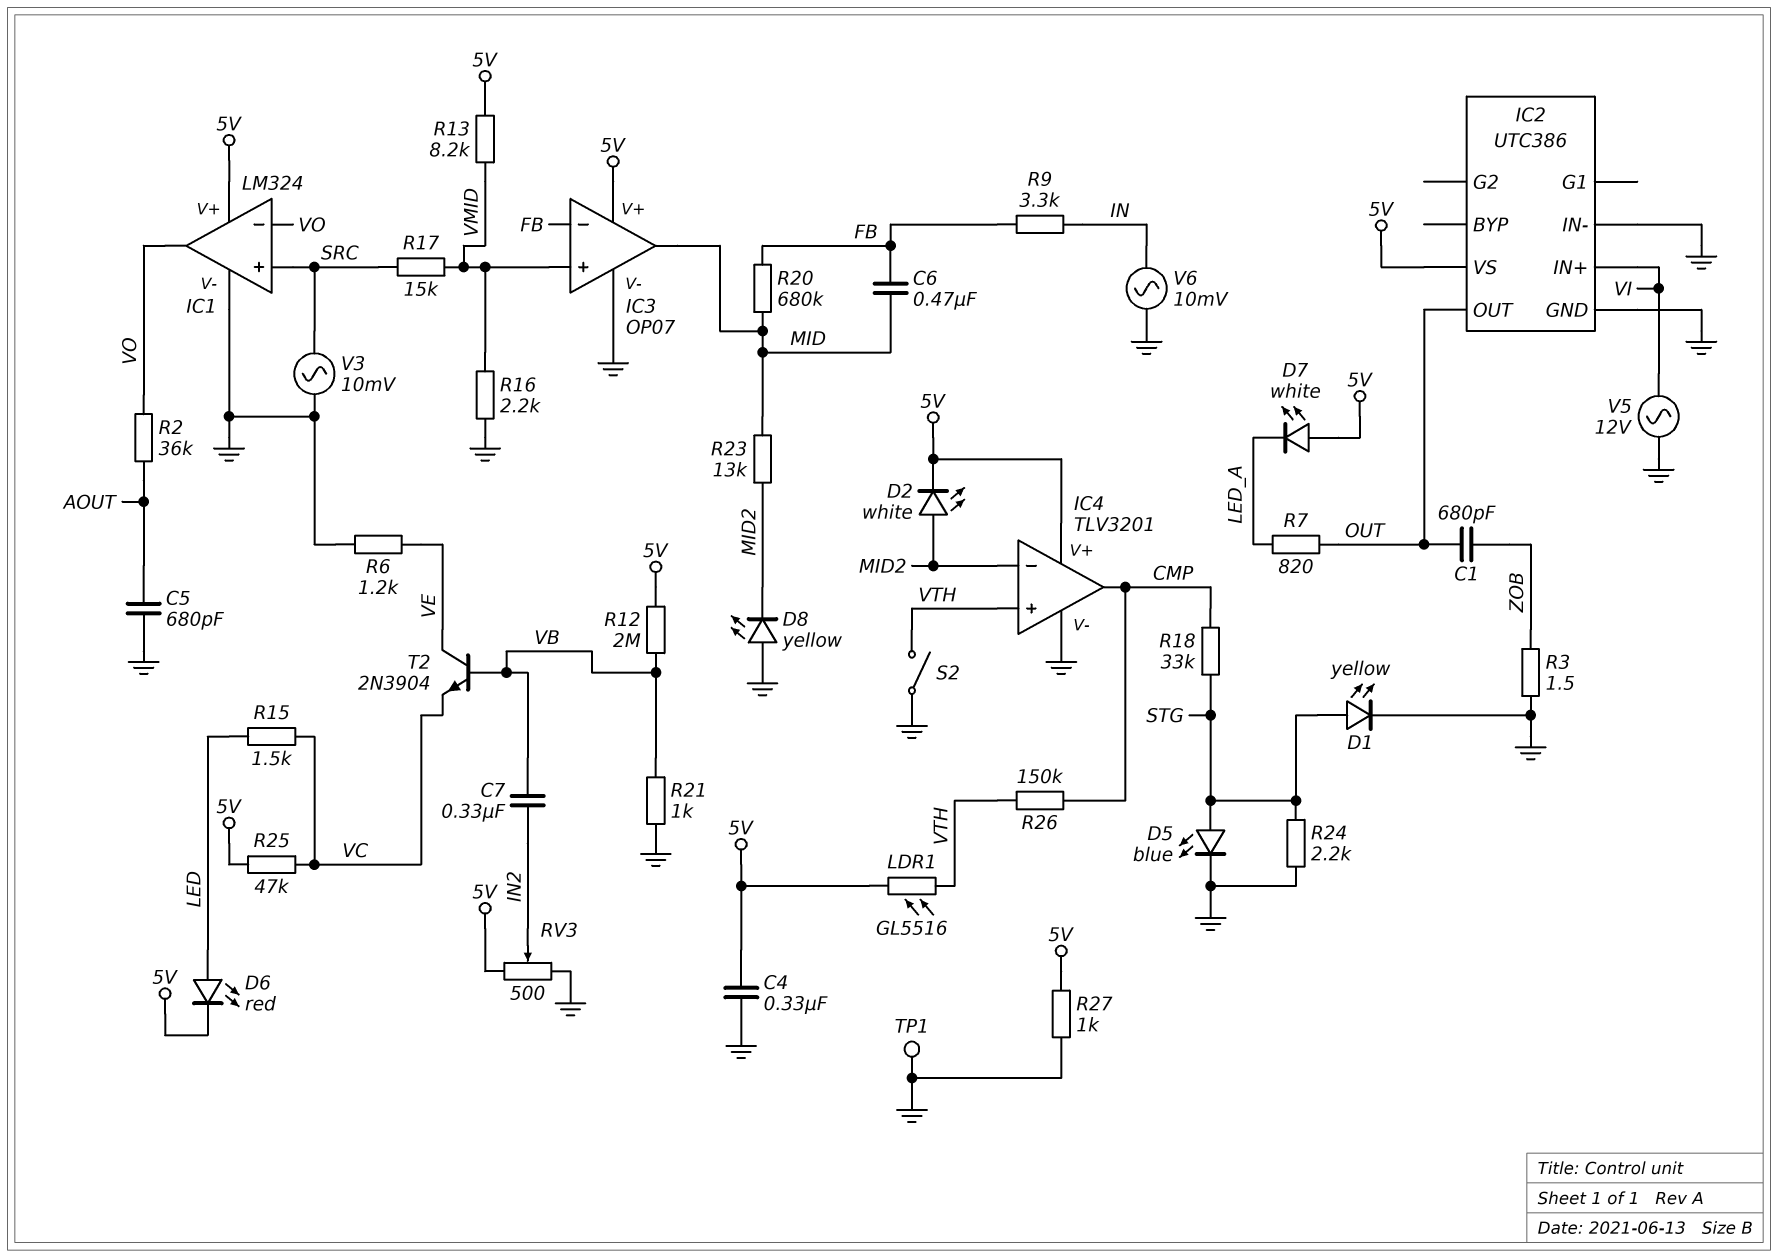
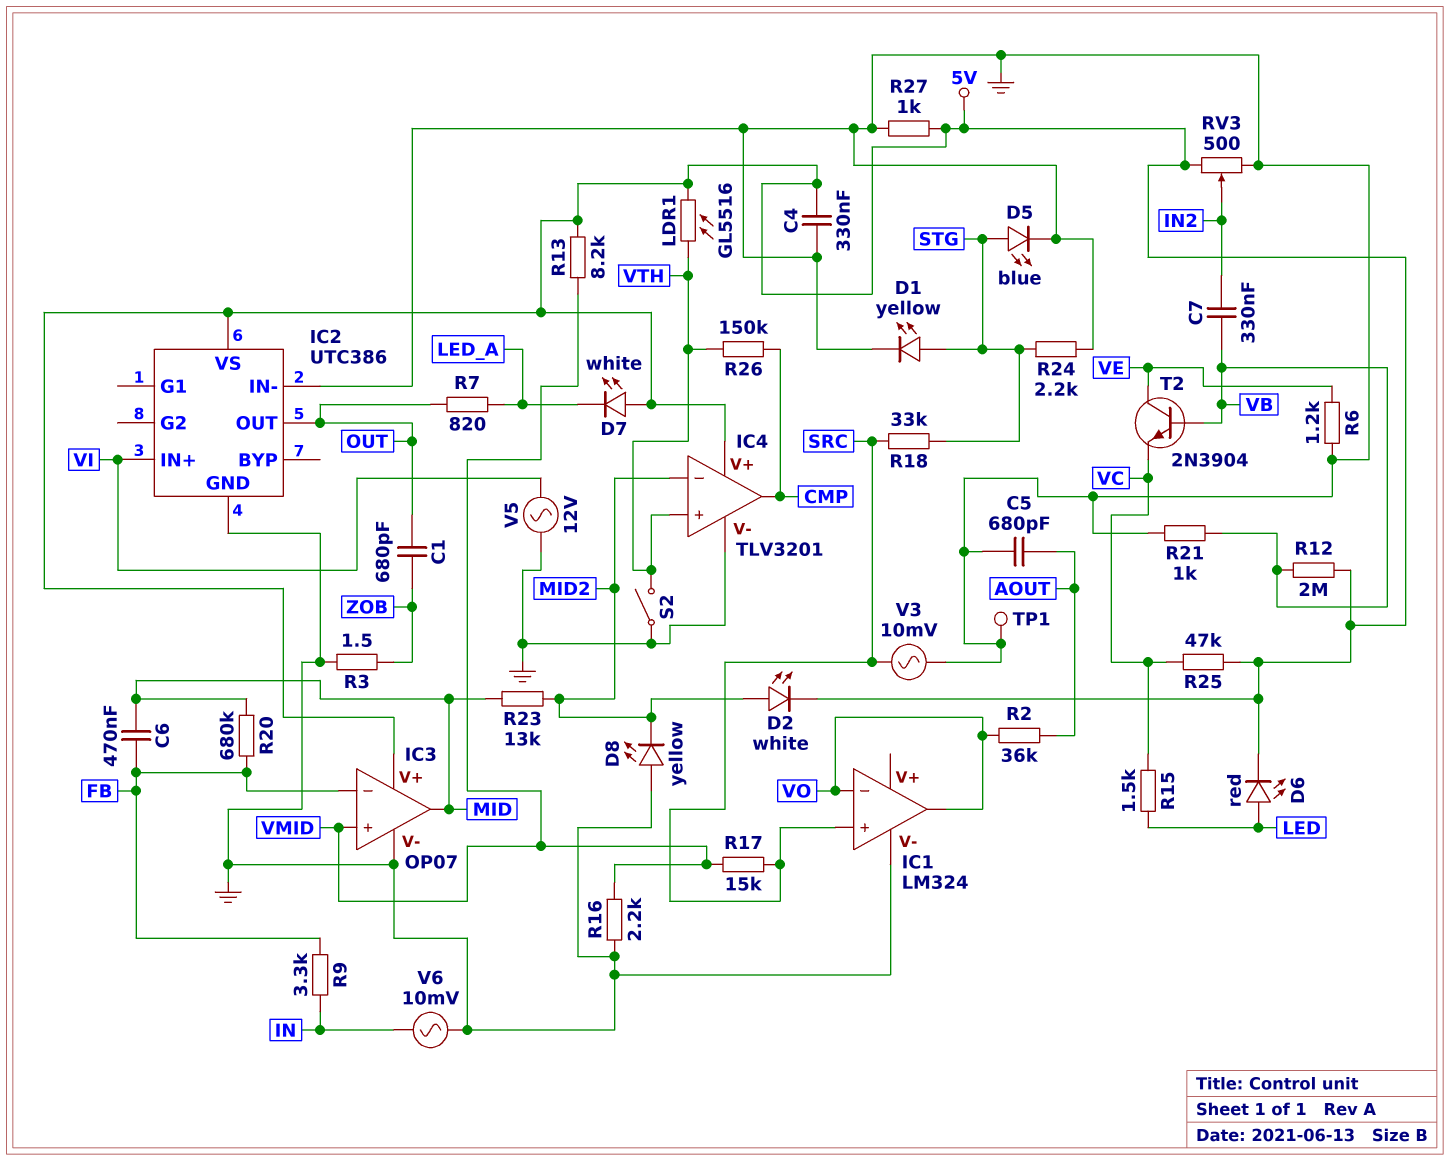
IC1 pin V+: 5V -> none
R18: 33k (CMP, STG) -> 33k (SRC, STG)

